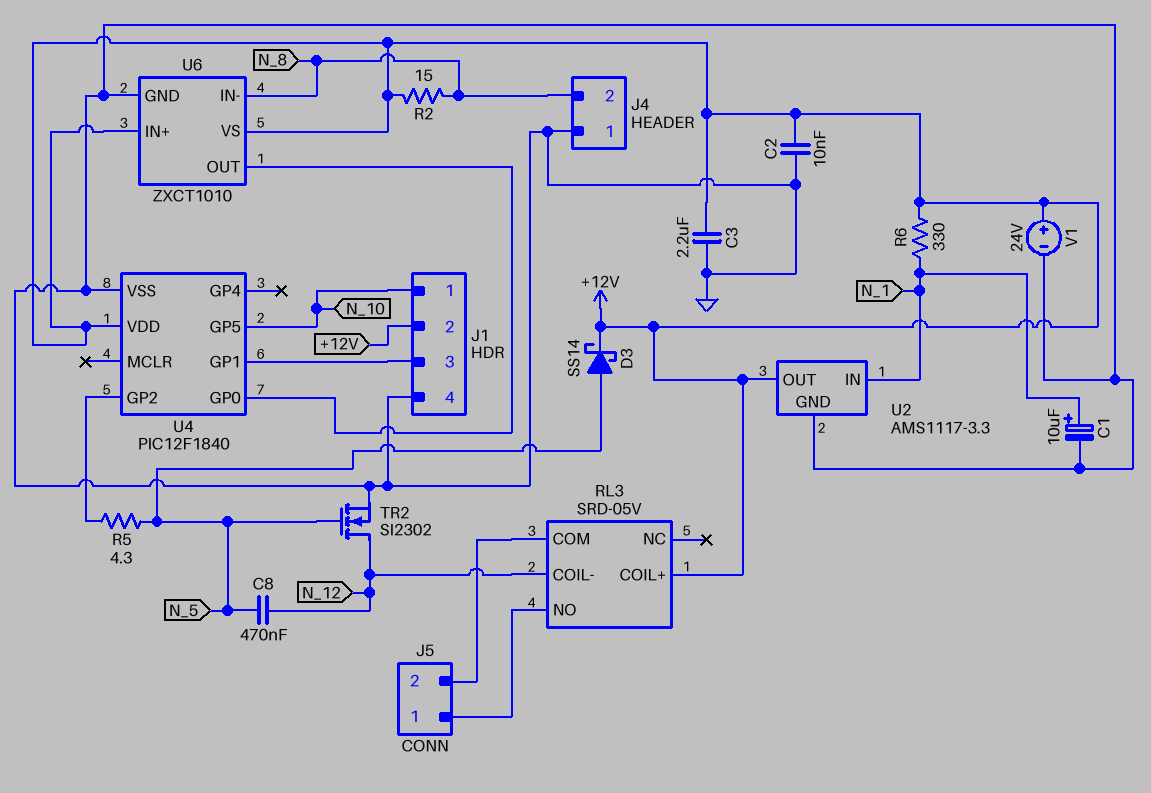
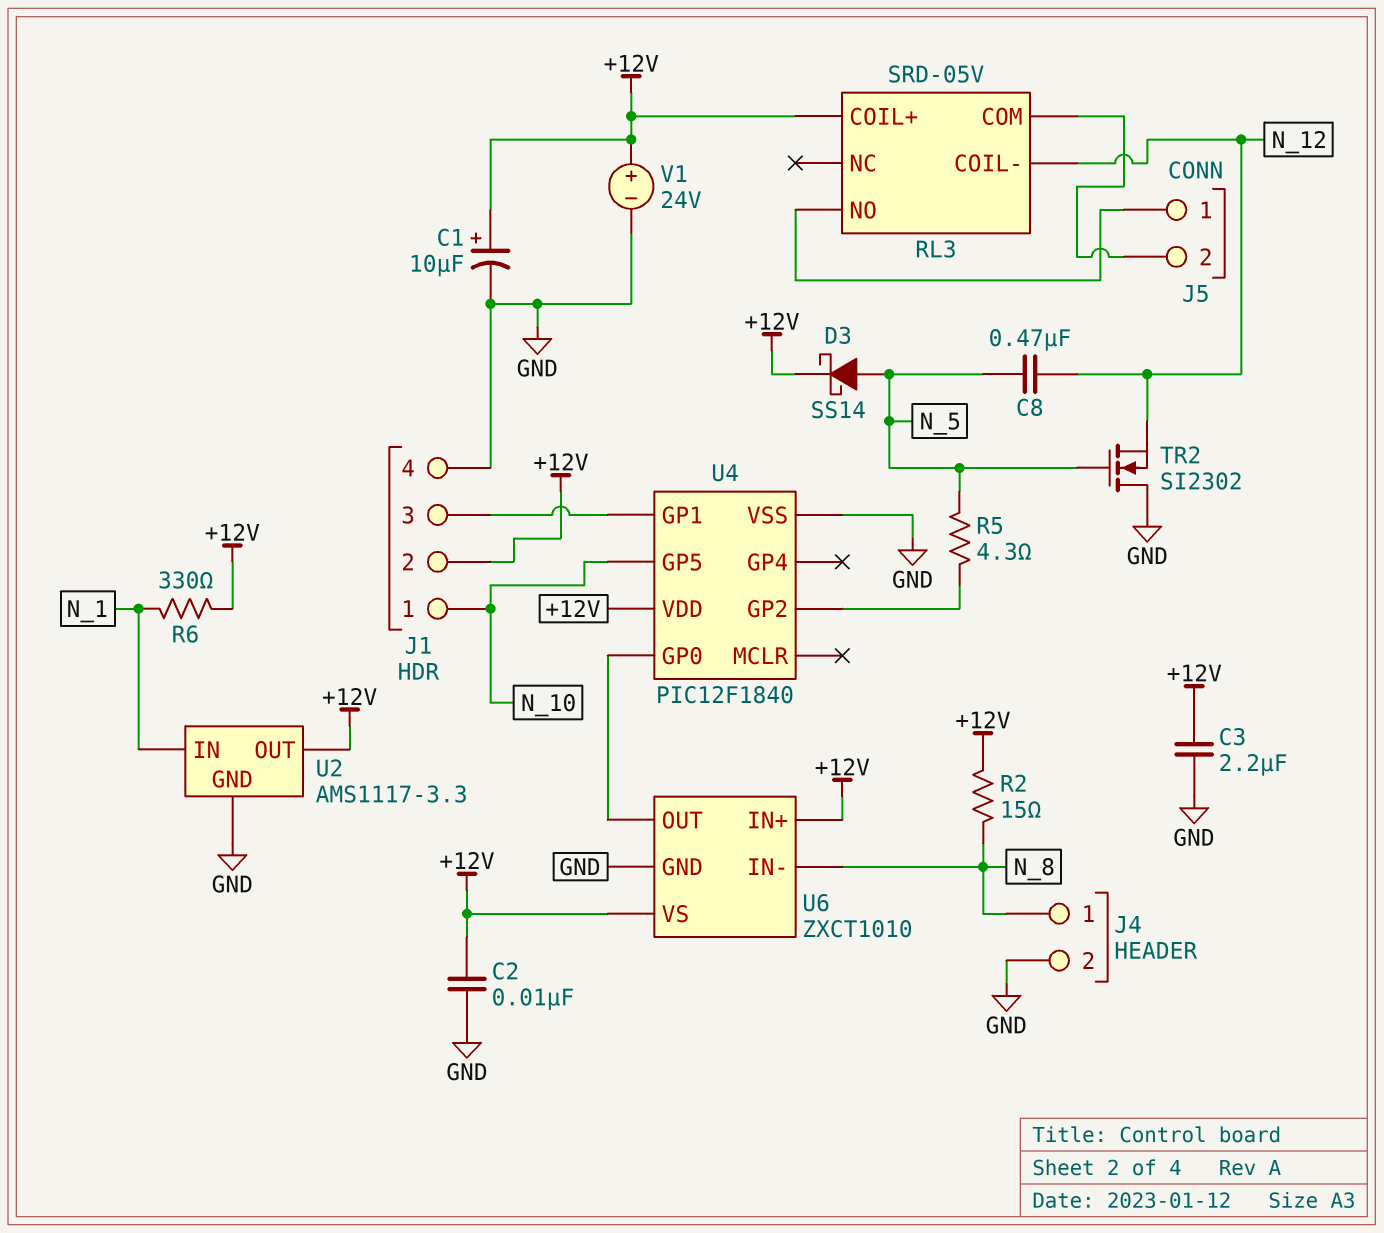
C1: 10uF (plus N_1, minus GND) -> 10uF (plus +12V, minus GND)
J4 pin 1: GND -> N_8
J4 pin 2: N_8 -> GND
TR2: NMOS SI2302 (G N_5, D N_12, S GND) -> NMOS SI2302 (G N_5, D GND, S N_12)

